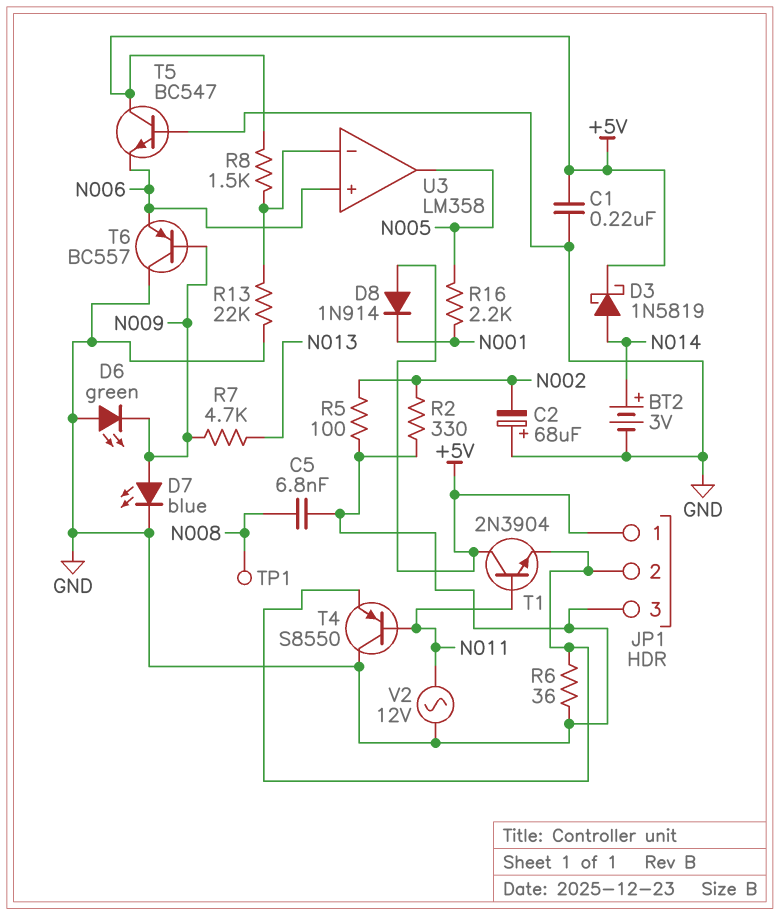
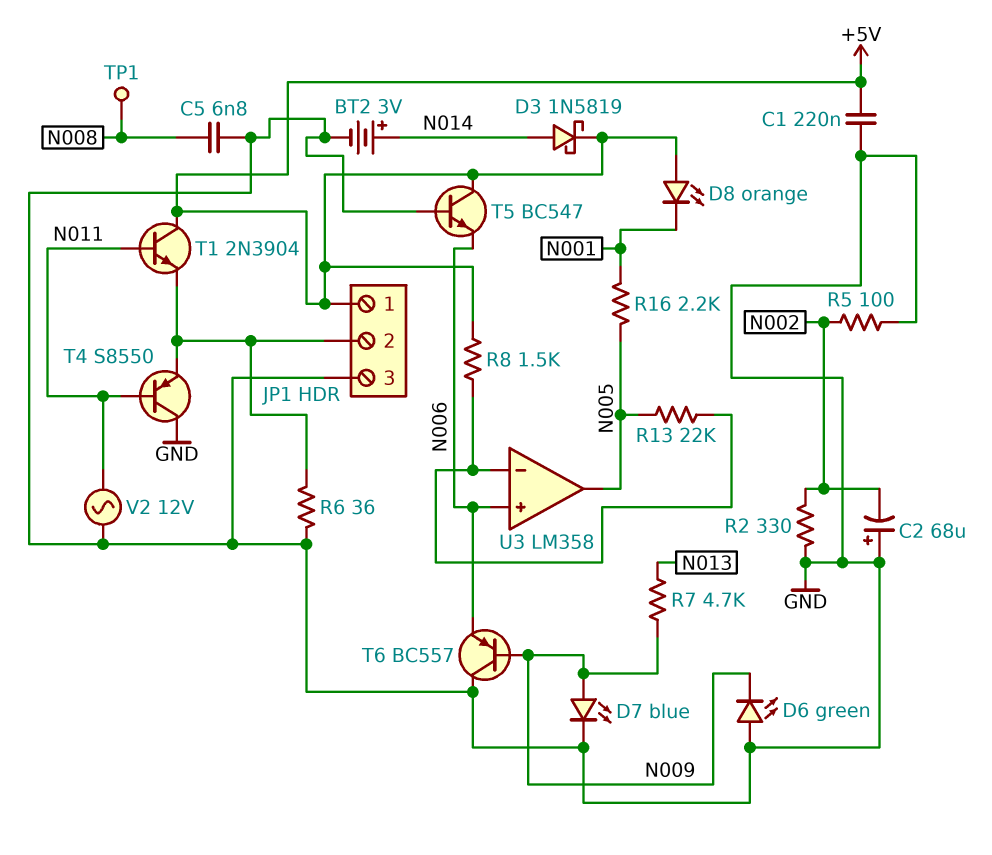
D8: diode 1N914 (A +5V, K N001) -> LED orange (A +5V, K N001)
R13: 22k (GND, U3/in-) -> 22k (N005, U3/in-)

